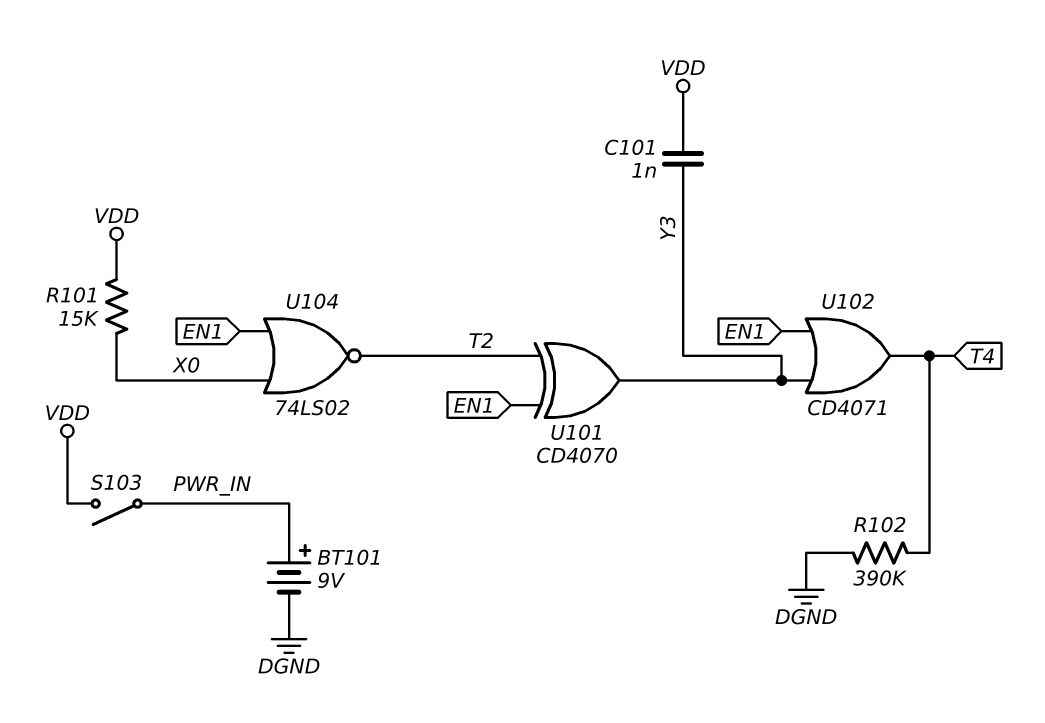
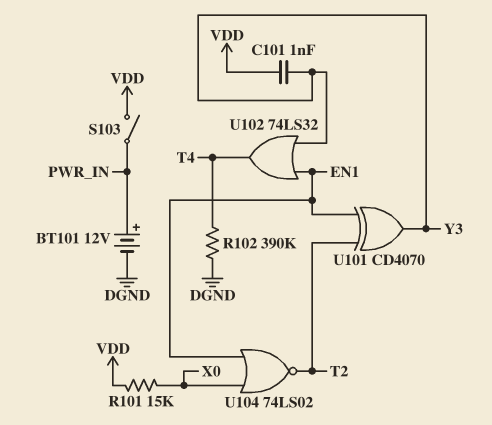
BT101: 9V (plus PWR_IN, minus DGND) -> 12V (plus PWR_IN, minus DGND)
U102: OR CD4071 (in EN1, in Y3, out T4) -> OR 74LS32 (in EN1, in Y3, out T4)

